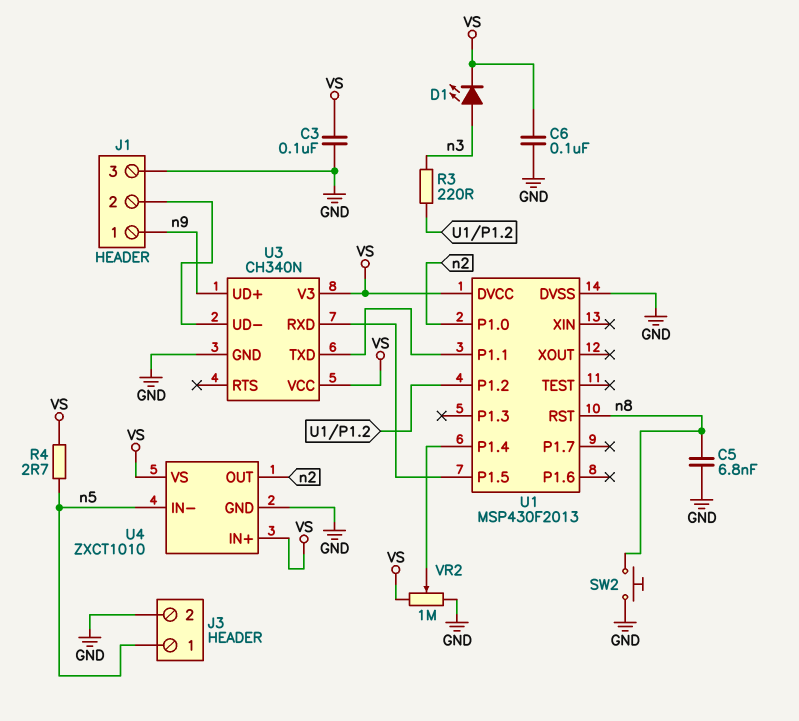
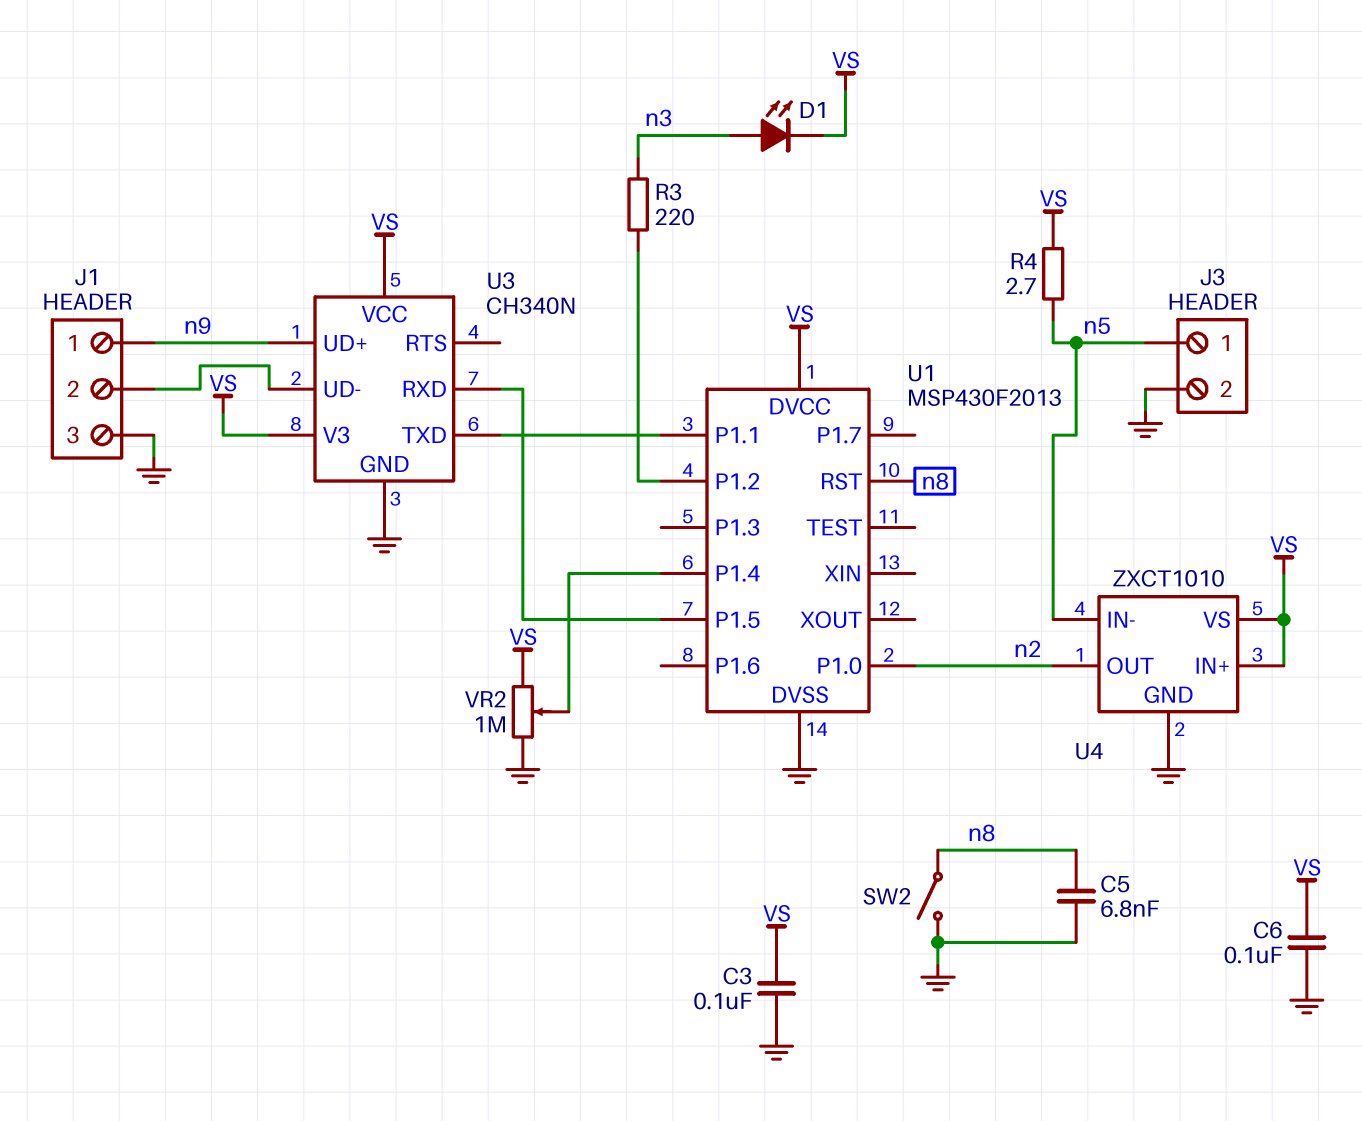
SW2: button (GND, n8) -> switch (GND, n8)

